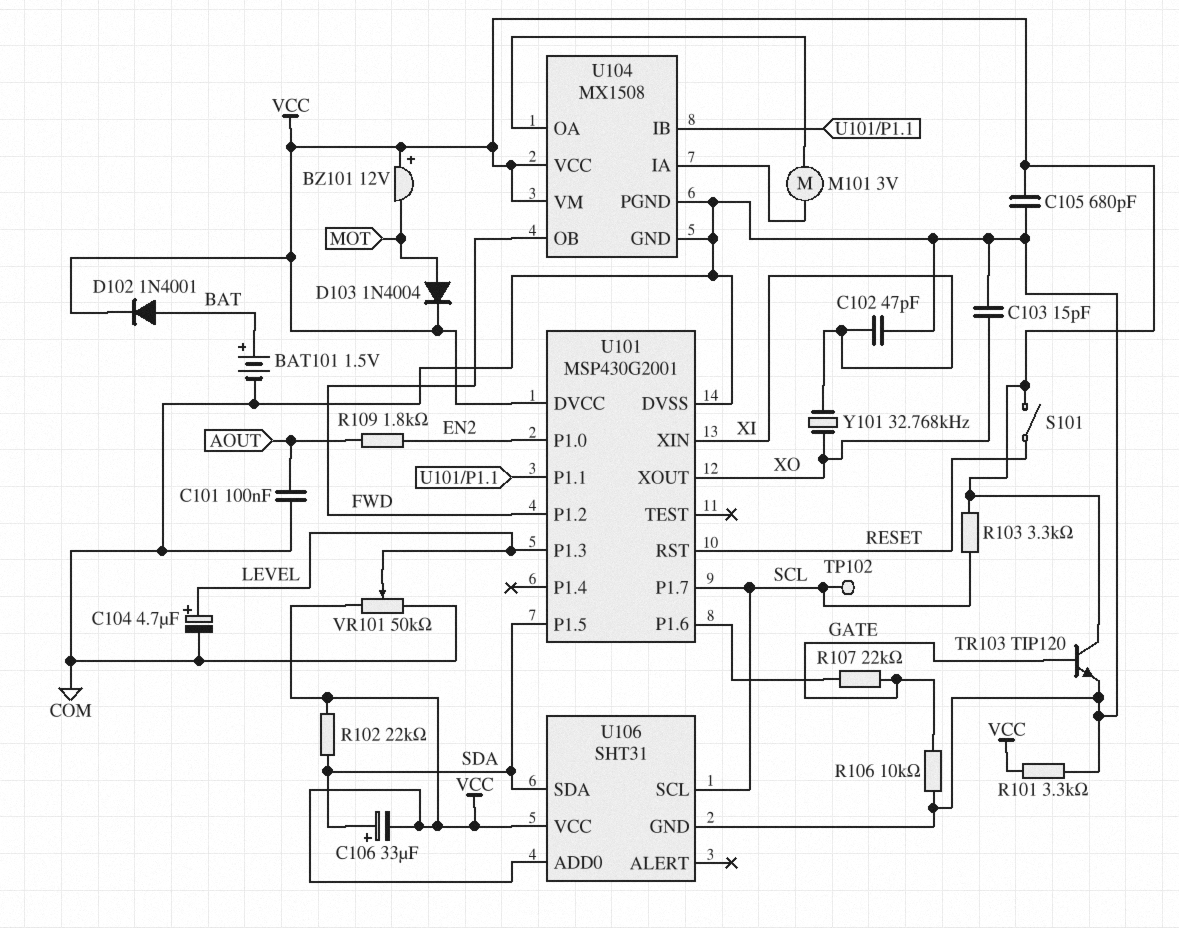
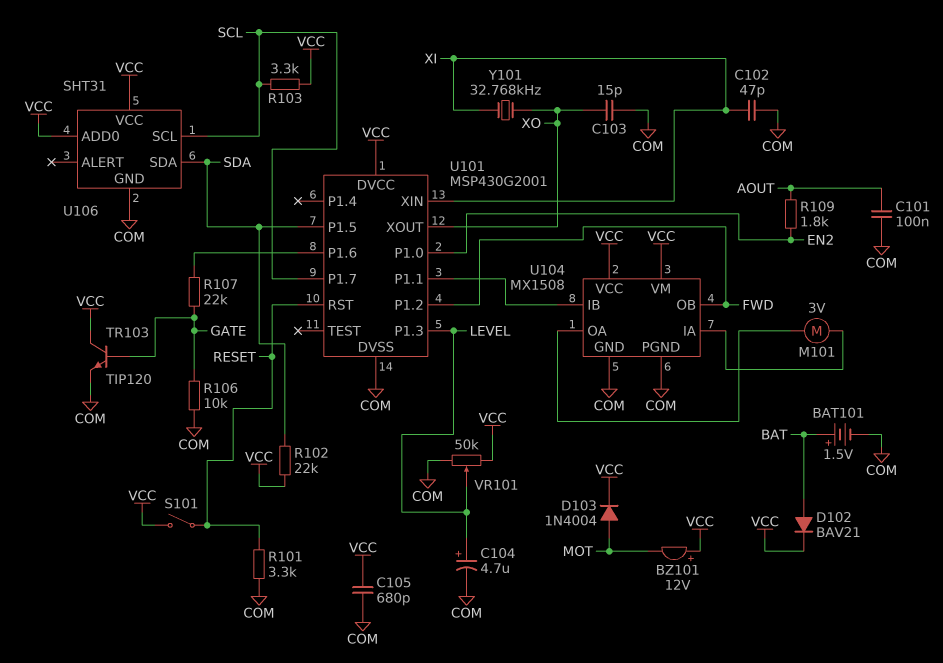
C106: 33uF (plus SDA, minus VCC) -> none
D102: diode 1N4001 (A BAT, K VCC) -> diode BAV21 (A BAT, K VCC)
R101: 3.3k (COM, VCC) -> 3.3k (COM, RESET)
TP102: test point (SCL) -> none

